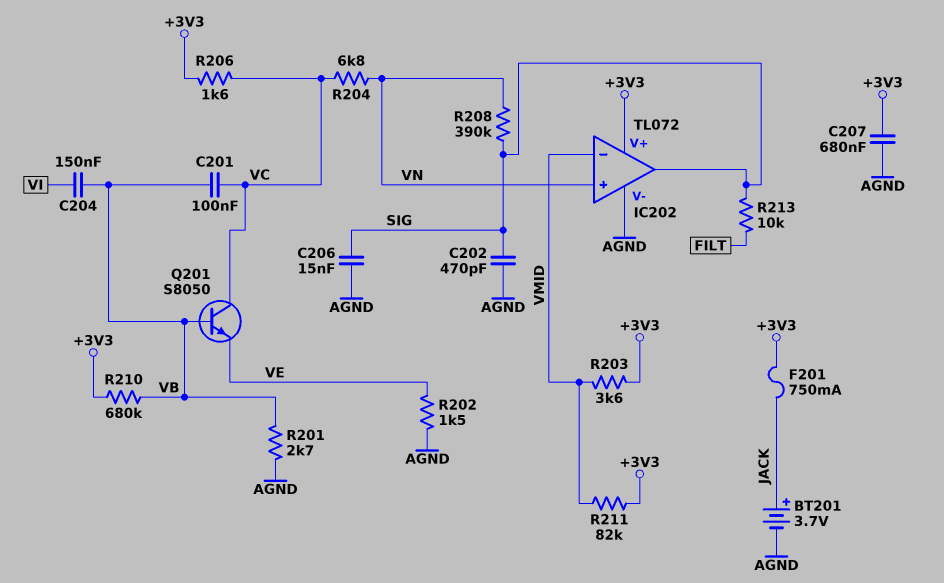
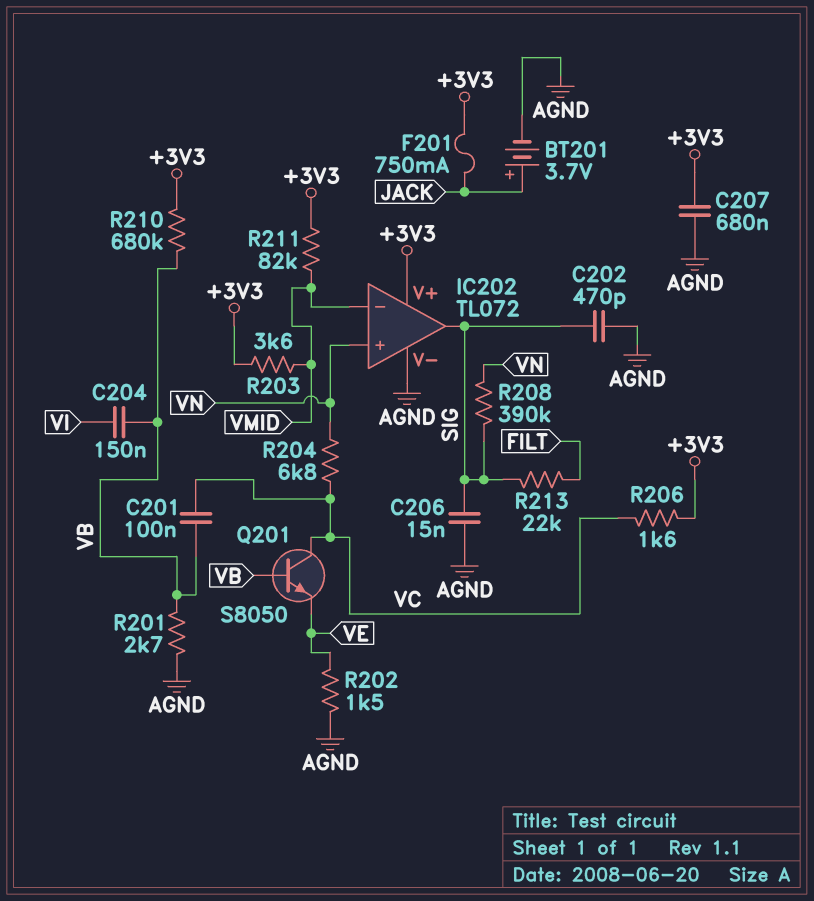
R213: 10k (FILT, SIG) -> 22k (FILT, SIG)

